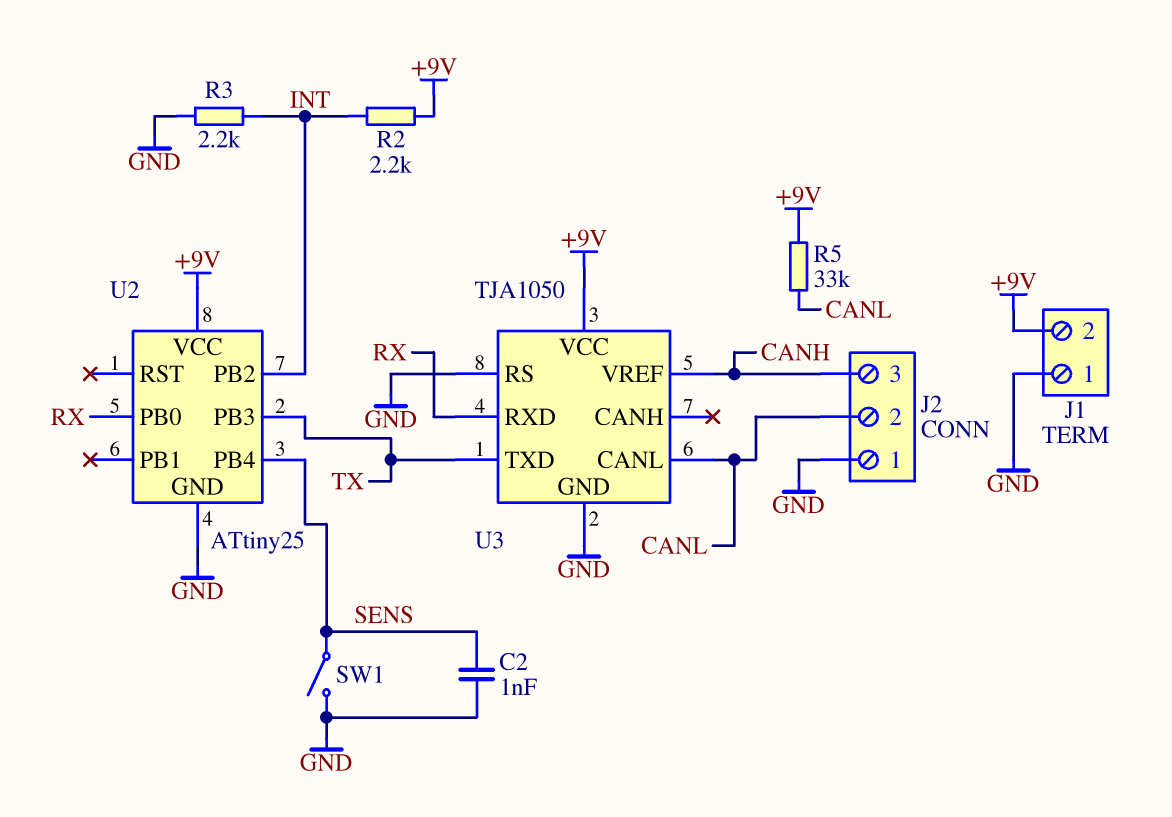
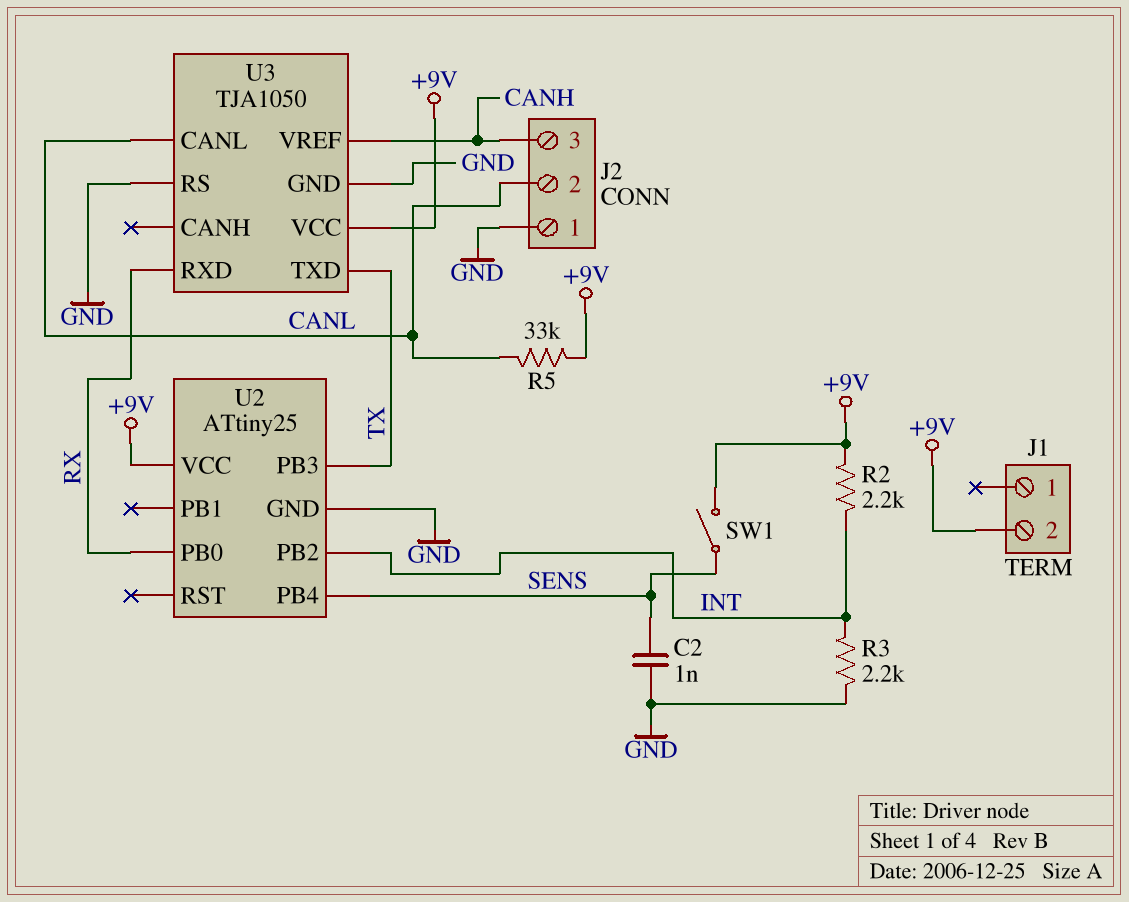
J1 pin 1: GND -> none
SW1: switch (GND, SENS) -> switch (+9V, SENS)

